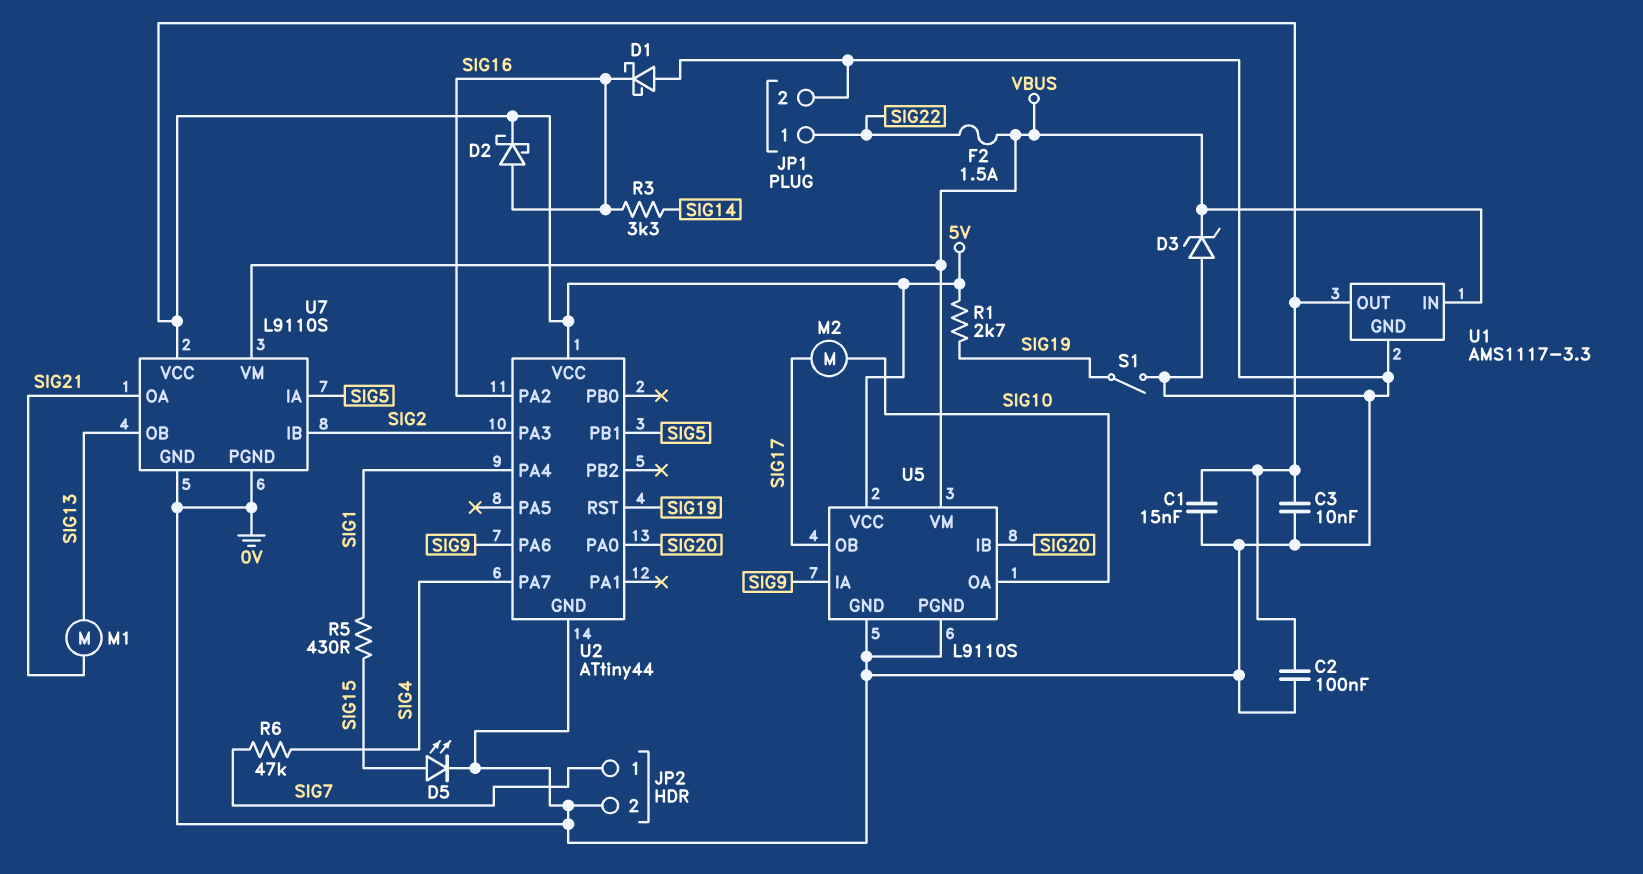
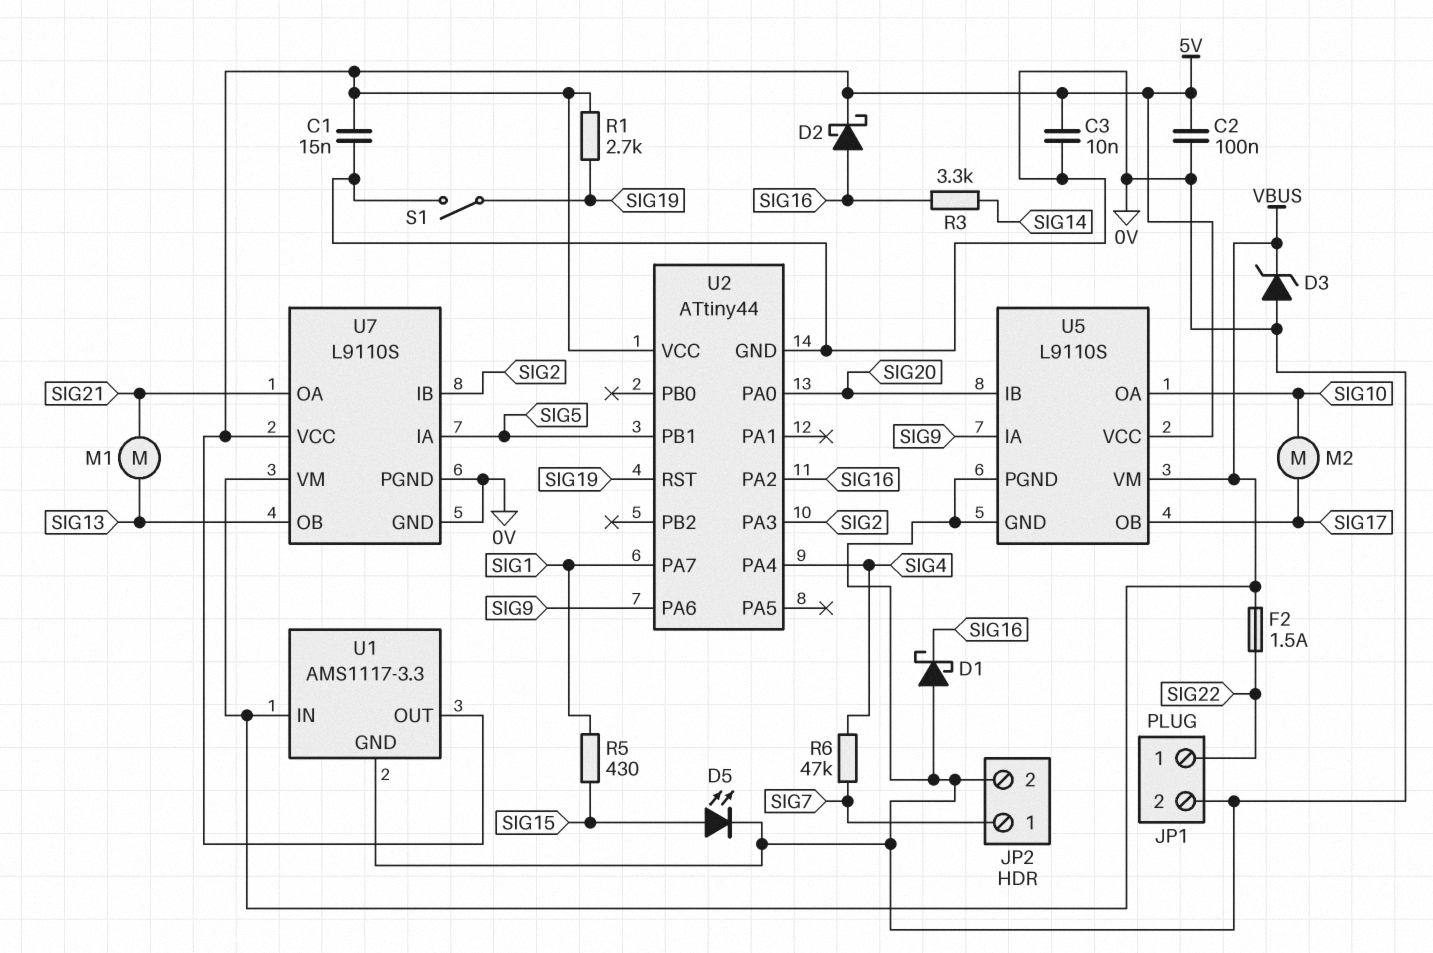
U2 pin PA4: SIG1 -> SIG4
U2 pin PA7: SIG4 -> SIG1

